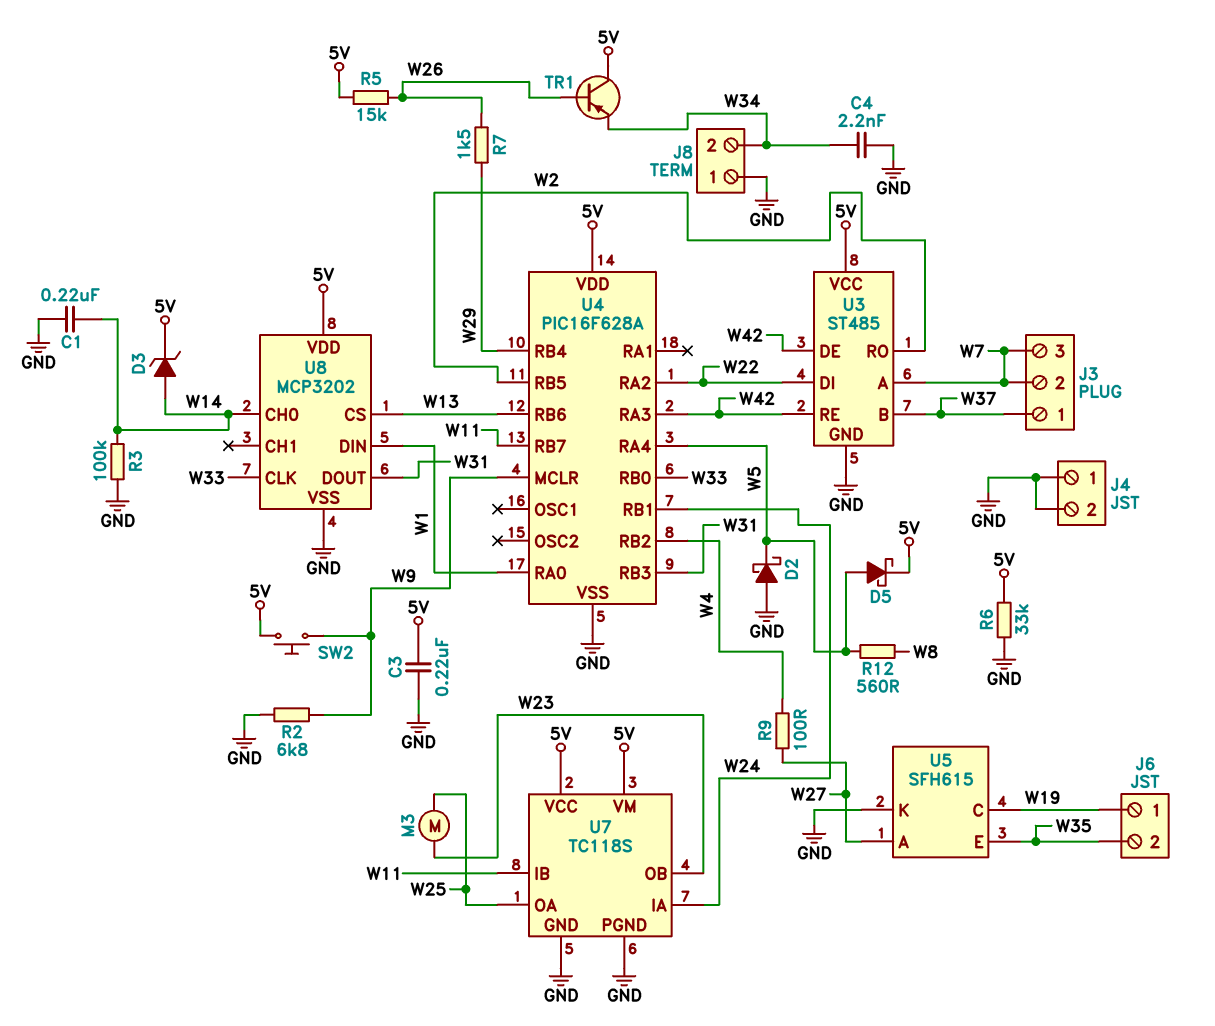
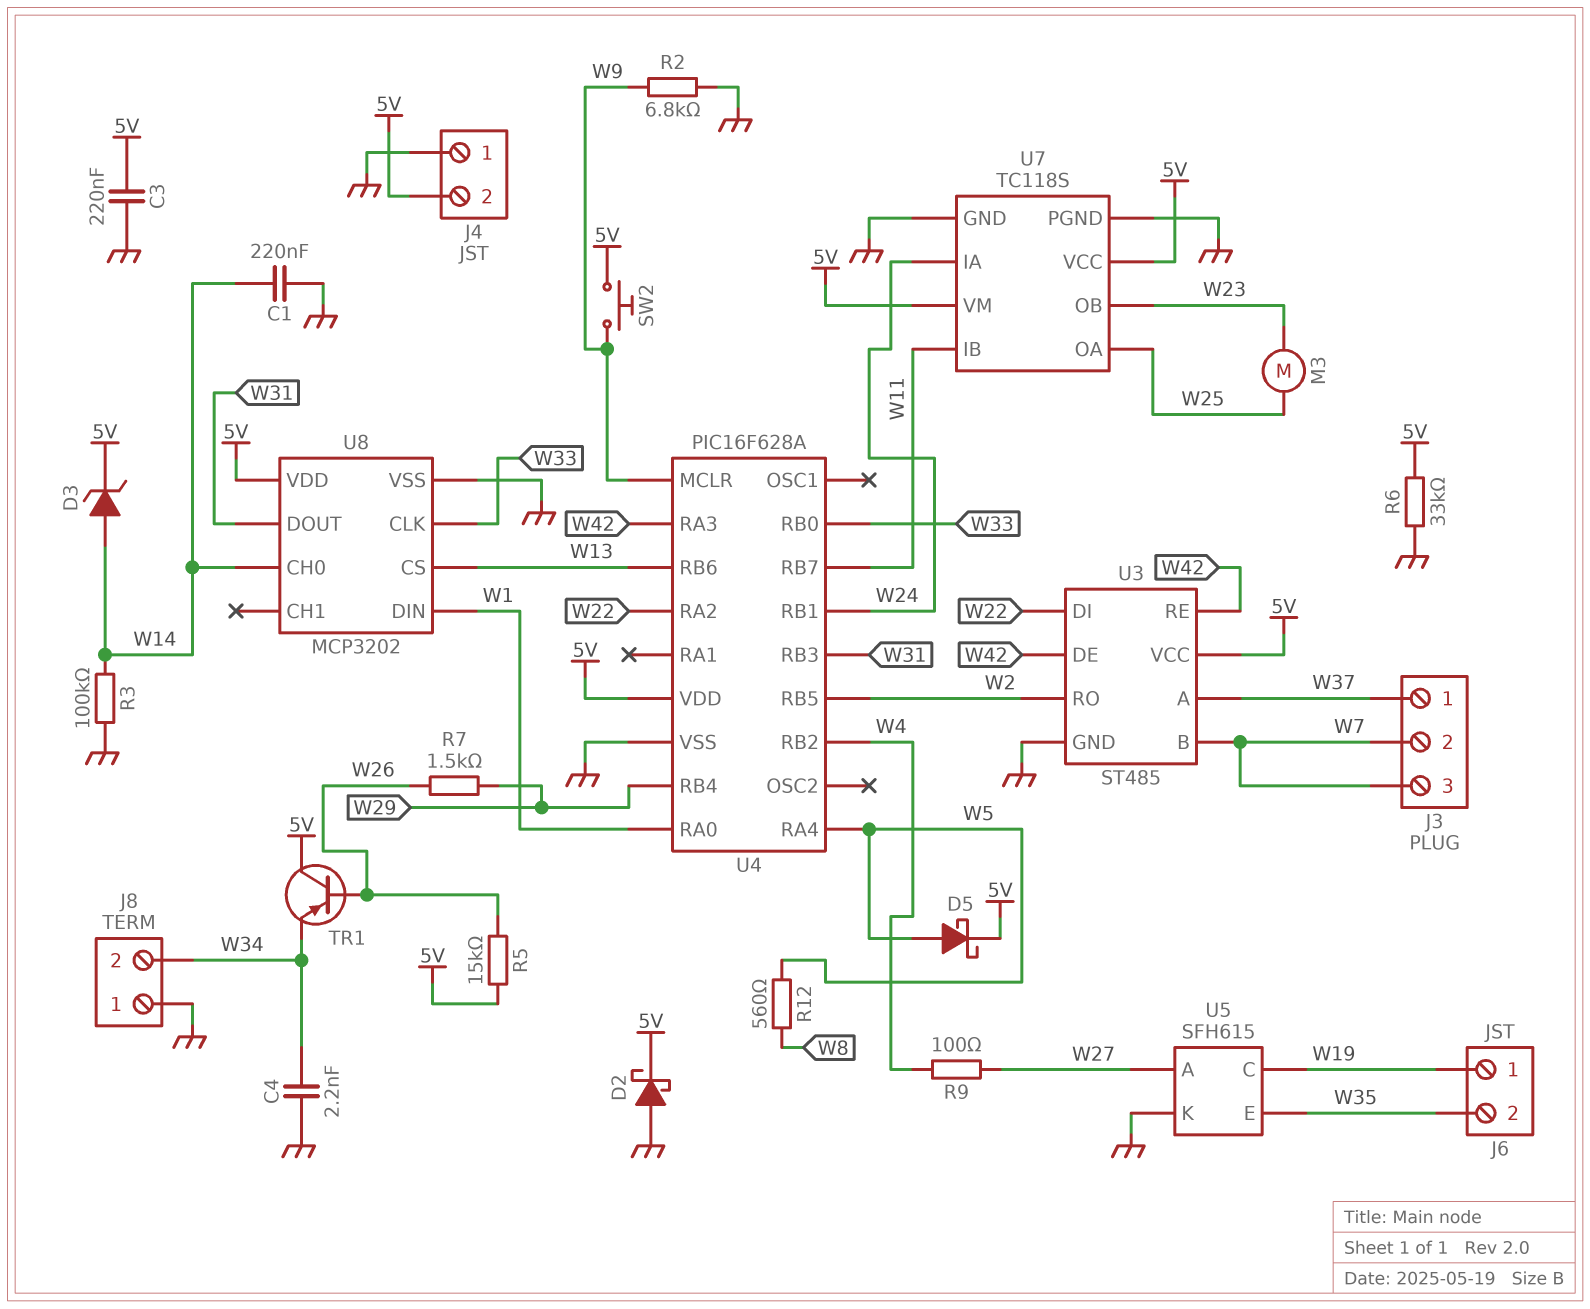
D2: schottky (A GND, K W5) -> schottky (A GND, K 5V)
J4 pin 2: GND -> 5V
U3 pin A: W7 -> W37
U3 pin B: W37 -> W7

